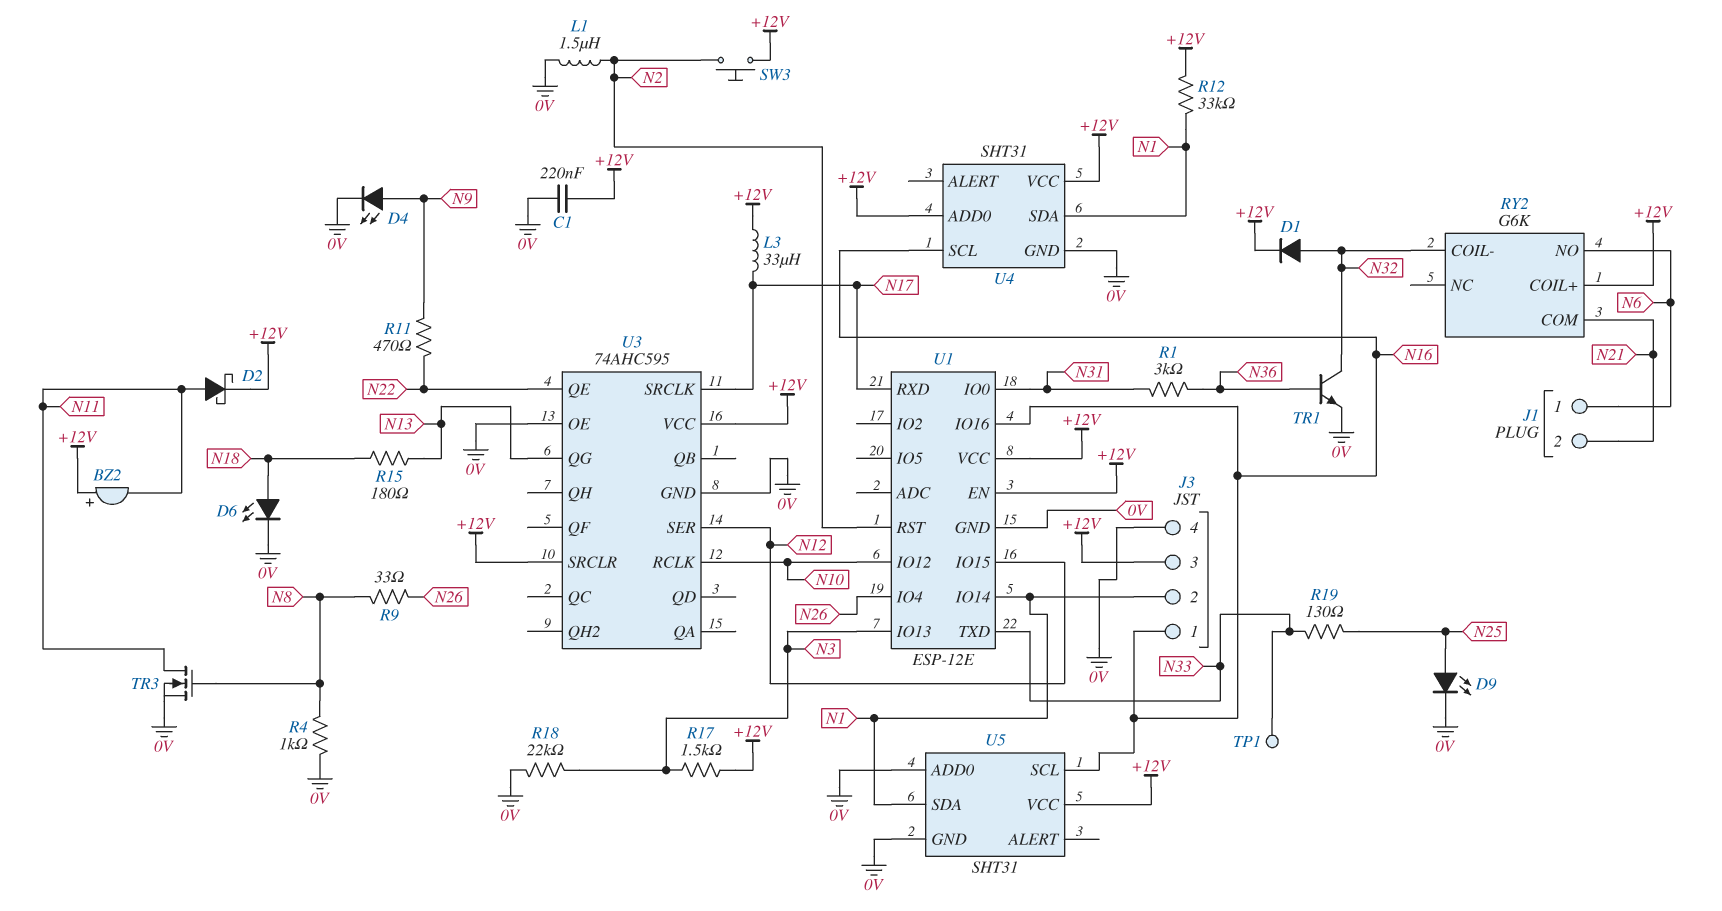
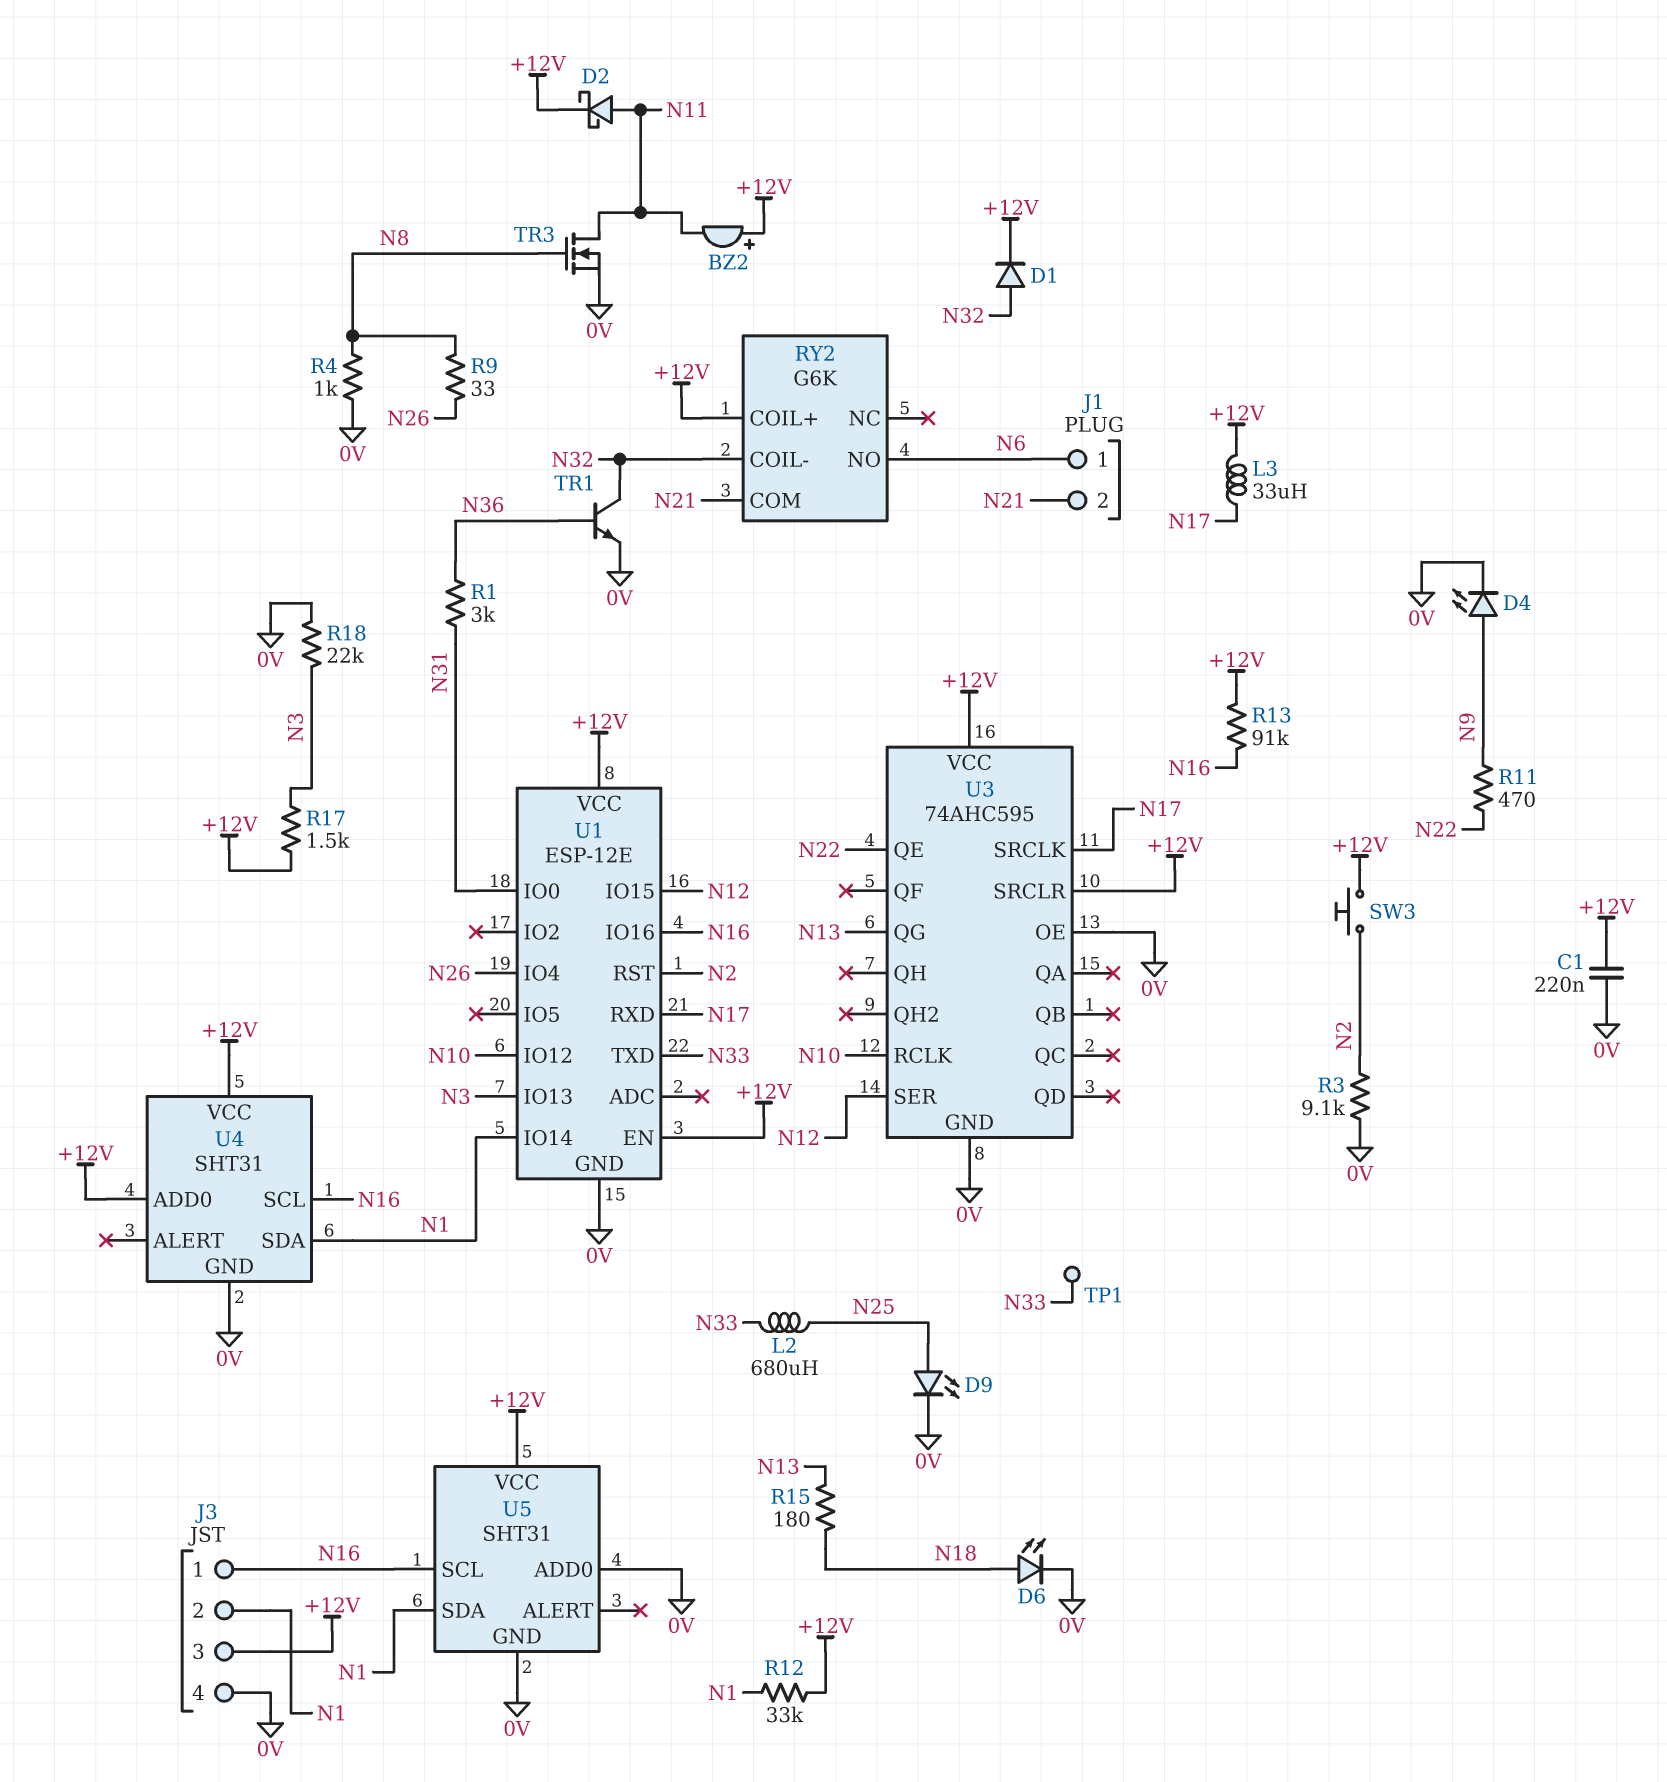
L1: 1.5uH (0V, N2) -> none
L2: none -> 680uH (N25, N33)
R3: none -> 9.1k (0V, N2)
R13: none -> 91k (+12V, N16)
R19: 130 (N25, N33) -> none

